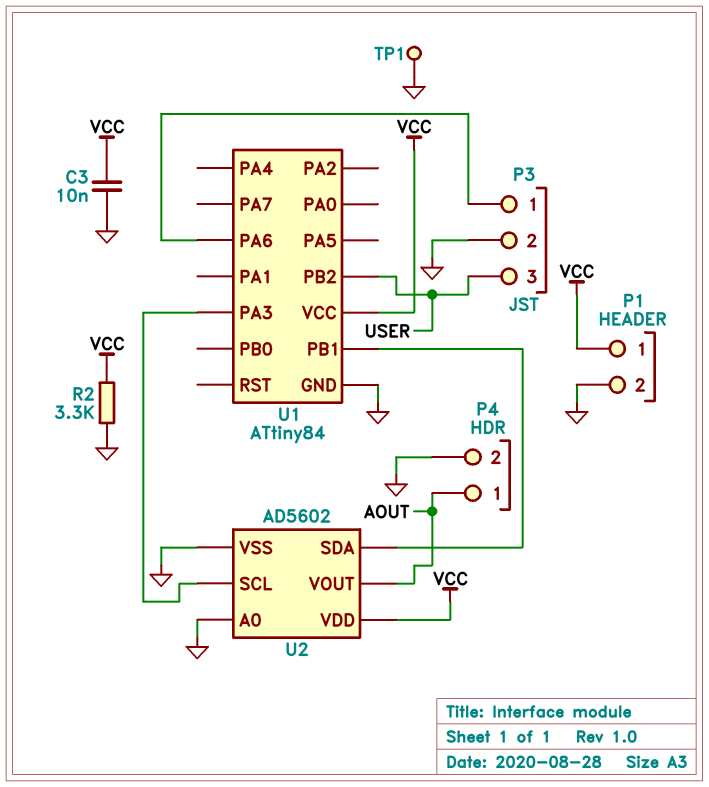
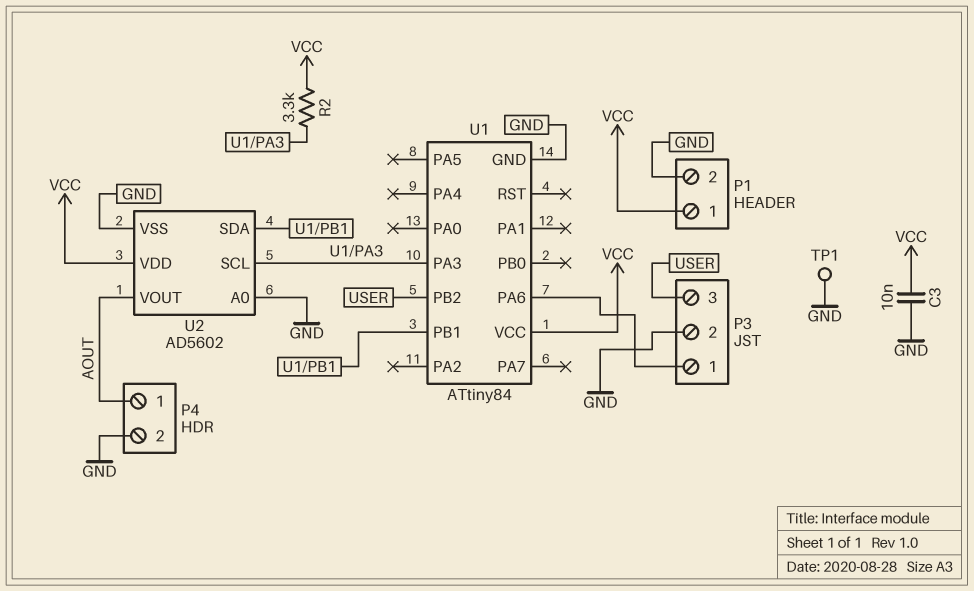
R2: 3.3k (GND, VCC) -> 3.3k (U1/PA3, VCC)

